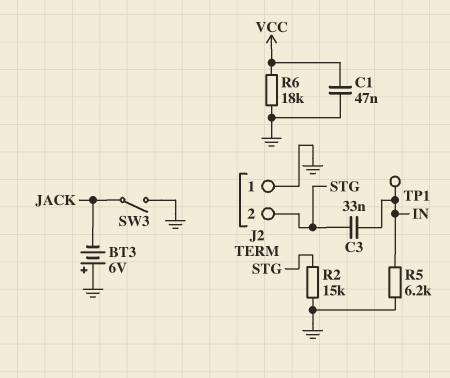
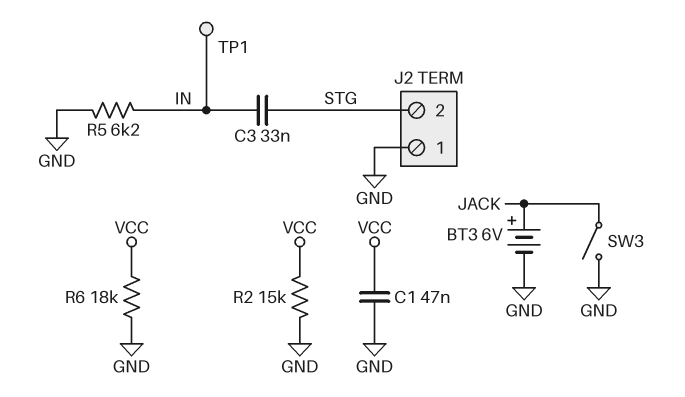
BT3: 6V (plus GND, minus JACK) -> 6V (plus JACK, minus GND)
R2: 15k (GND, STG) -> 15k (GND, VCC)

